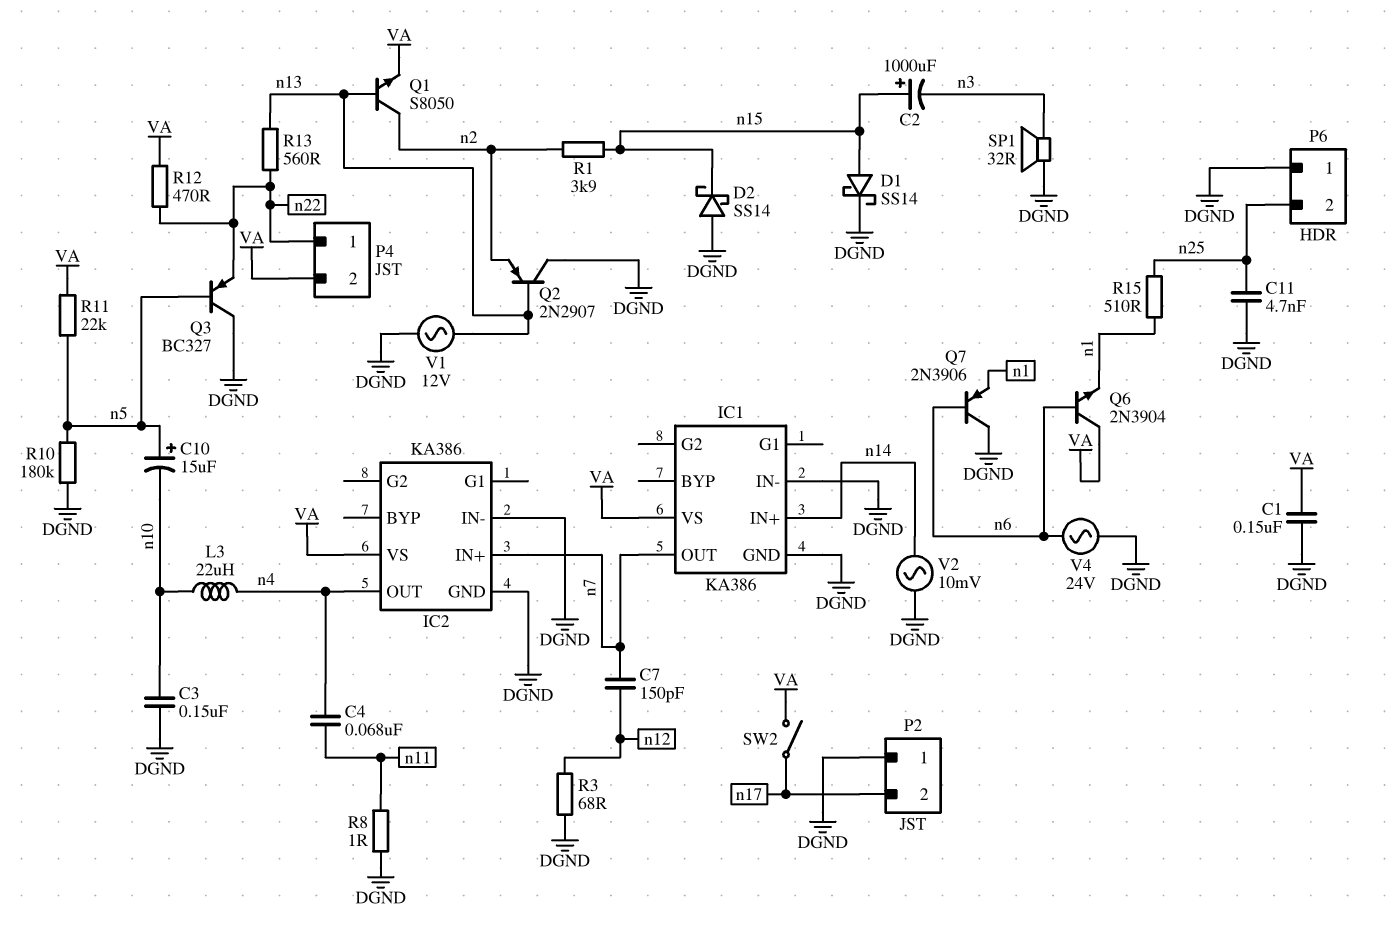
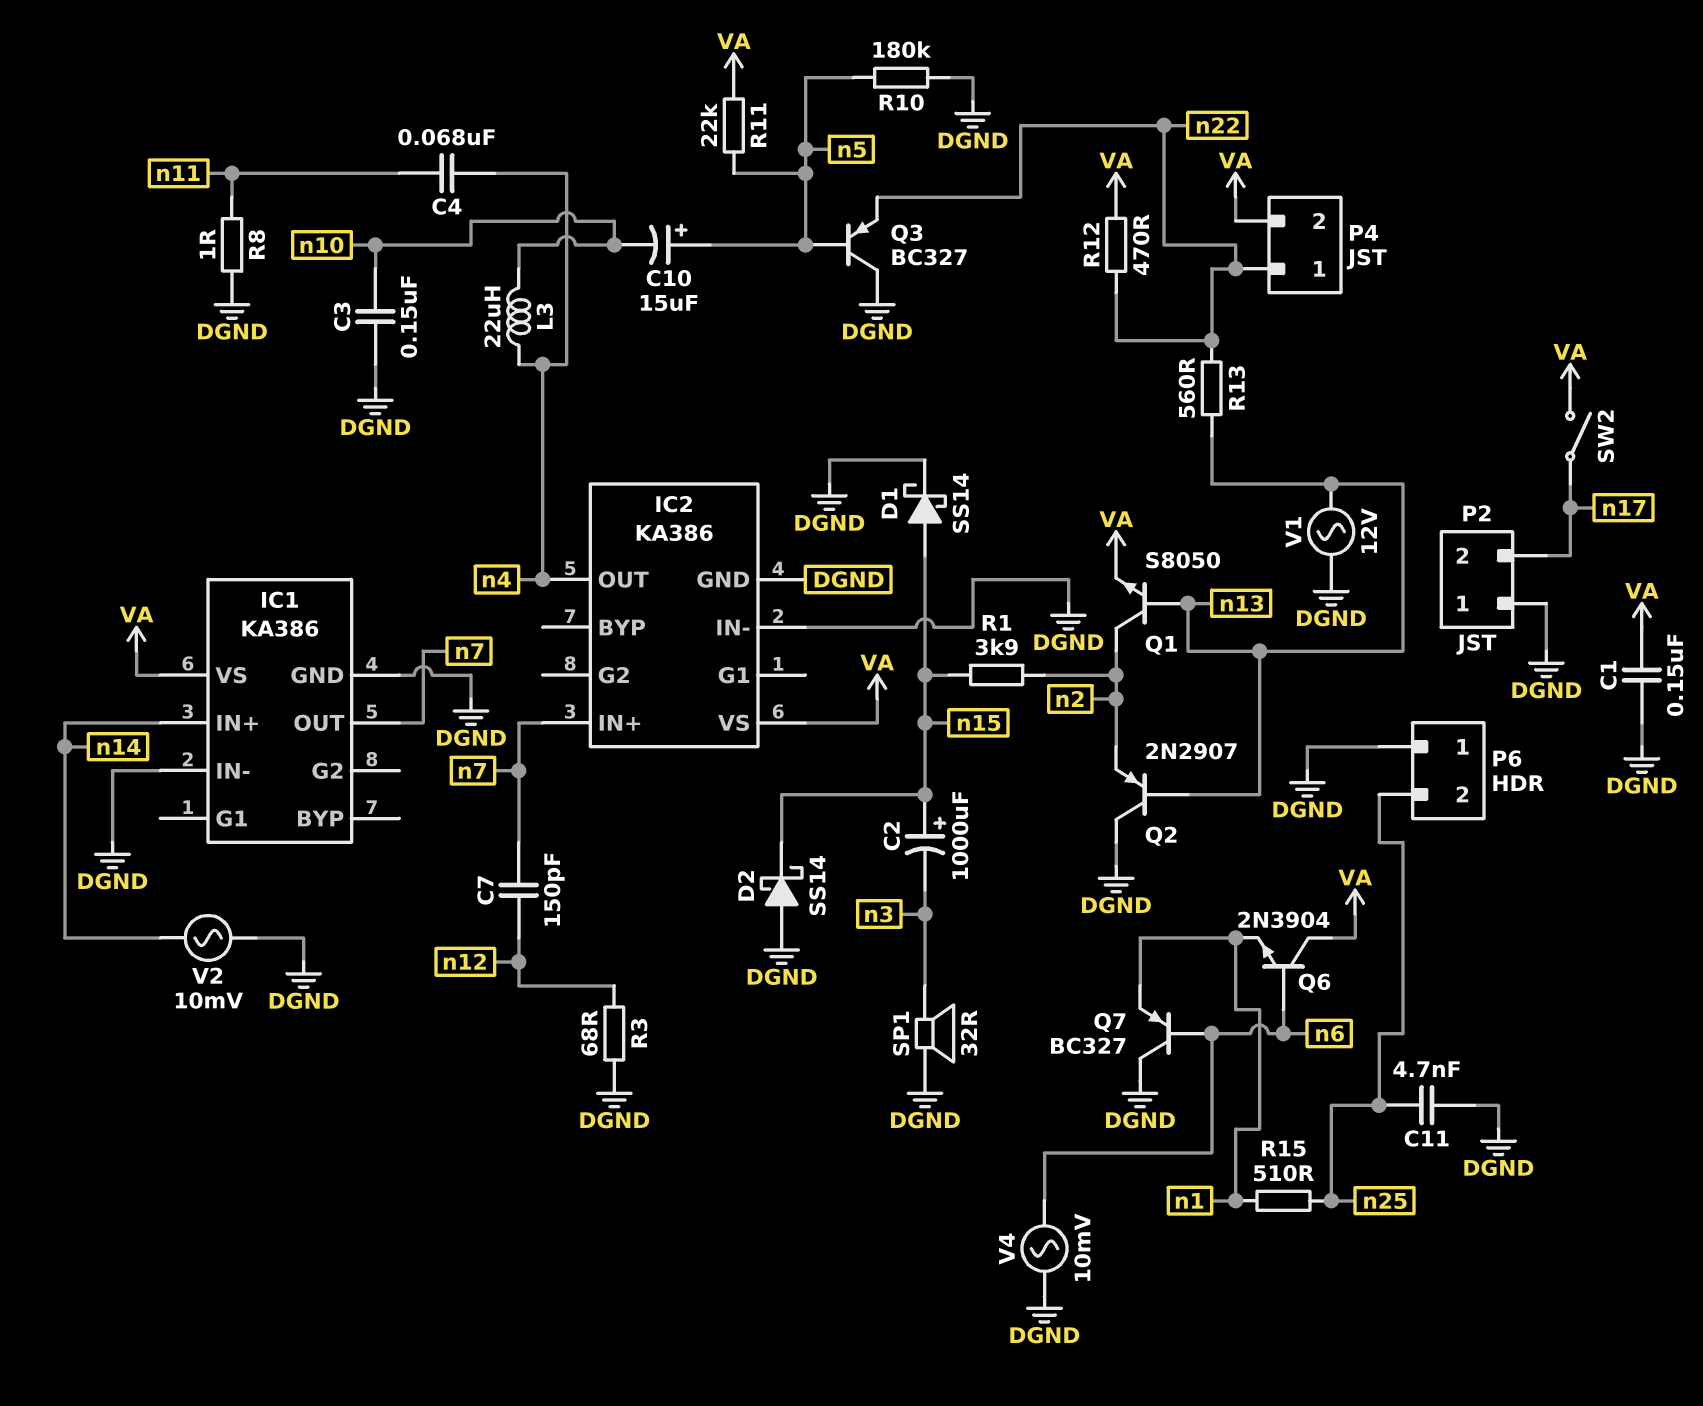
Q7: PNP 2N3906 (B n6, C DGND, E n1) -> PNP BC327 (B n6, C DGND, E n1)
V4: AC 24V (DGND, n6) -> AC 10mV (DGND, n6)

